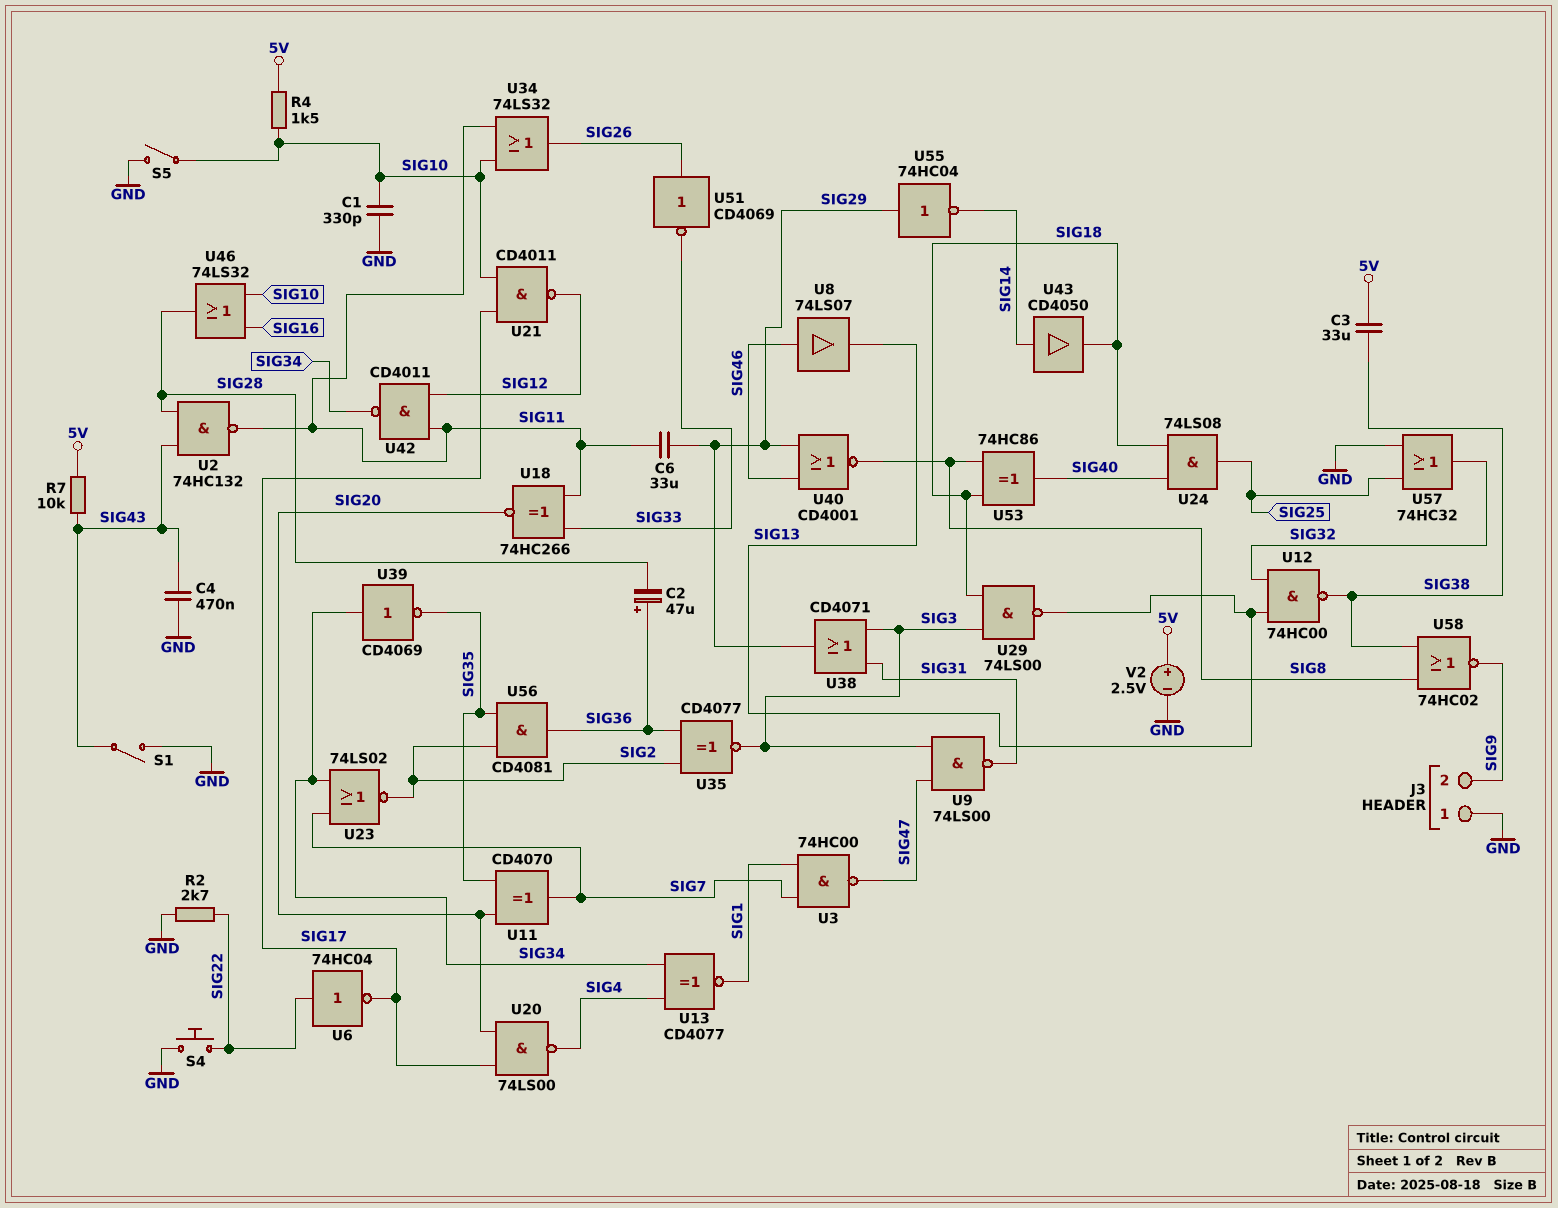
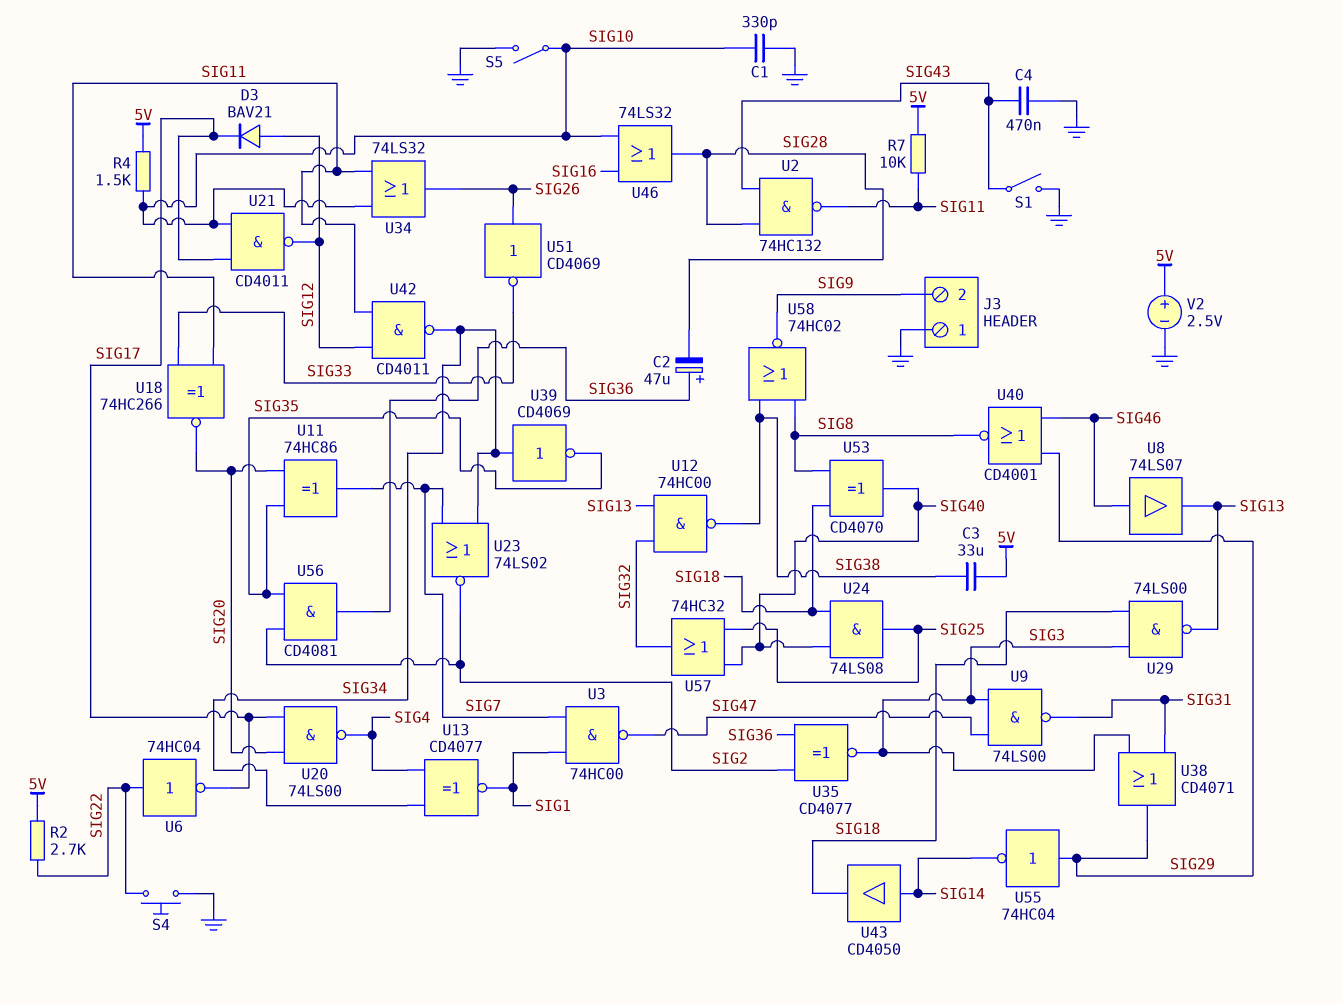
C6: 33uF (SIG11, SIG29) -> none
D3: none -> diode BAV21 (A SIG12, K SIG17)
R2: 2.7k (GND, SIG22) -> 2.7k (5V, SIG22)
R7: 10k (5V, SIG43) -> 10k (5V, SIG11)
U11: XOR CD4070 (in SIG20, in SIG35, out SIG7) -> XOR 74HC86 (in SIG20, in SIG35, out SIG7)
U53: XOR 74HC86 (in SIG8, in SIG18, out SIG40) -> XOR CD4070 (in SIG8, in SIG18, out SIG40)
U57: OR 74HC32 (in GND, in SIG25, out SIG32) -> OR 74HC32 (in SIG25, in SIG40, out SIG32)

